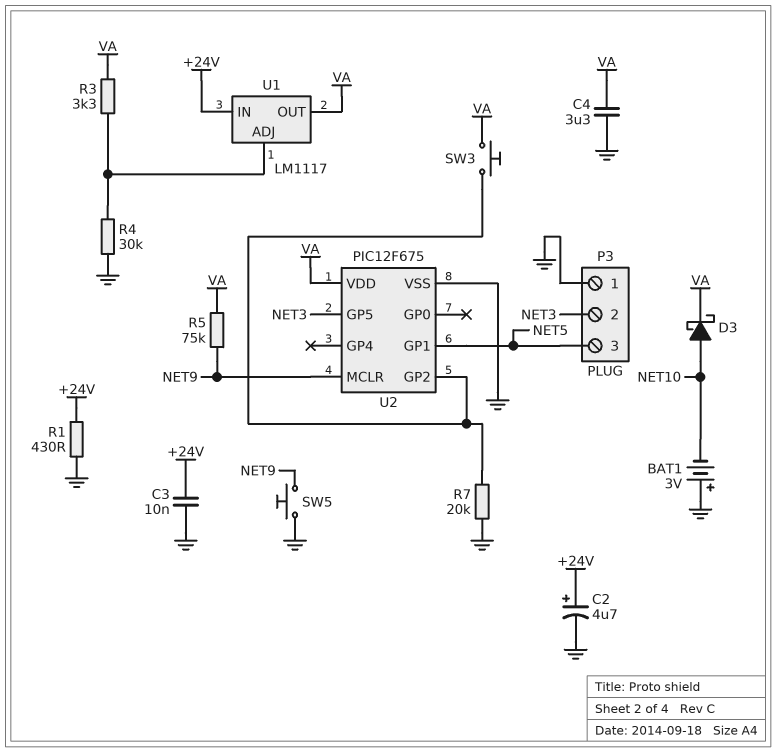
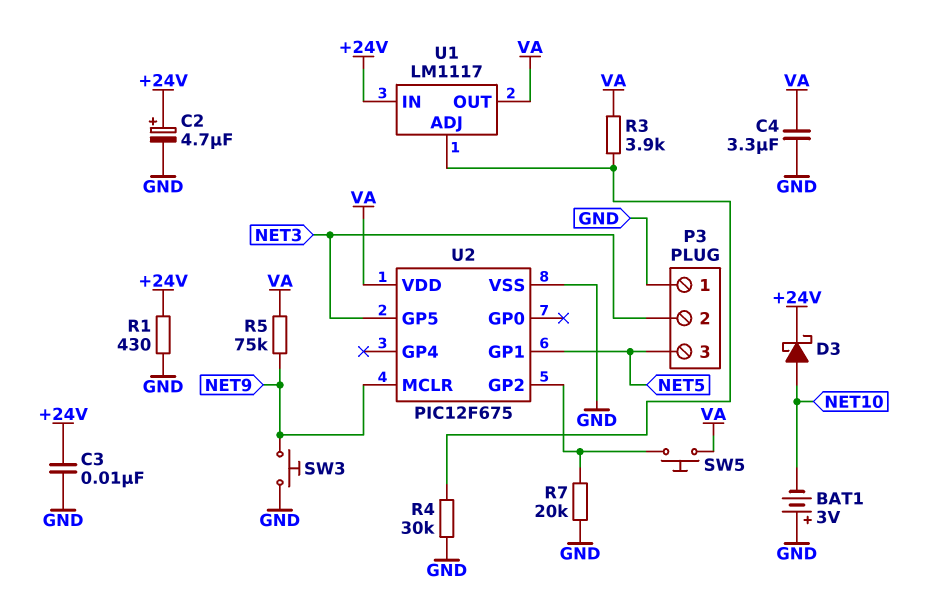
D3: schottky (A NET10, K VA) -> schottky (A NET10, K +24V)
R3: 3.3k (U1/ADJ, VA) -> 3.9k (U1/ADJ, VA)
SW3: button (U2/GP2, VA) -> button (GND, NET9)
SW5: button (GND, NET9) -> button (U2/GP2, VA)

